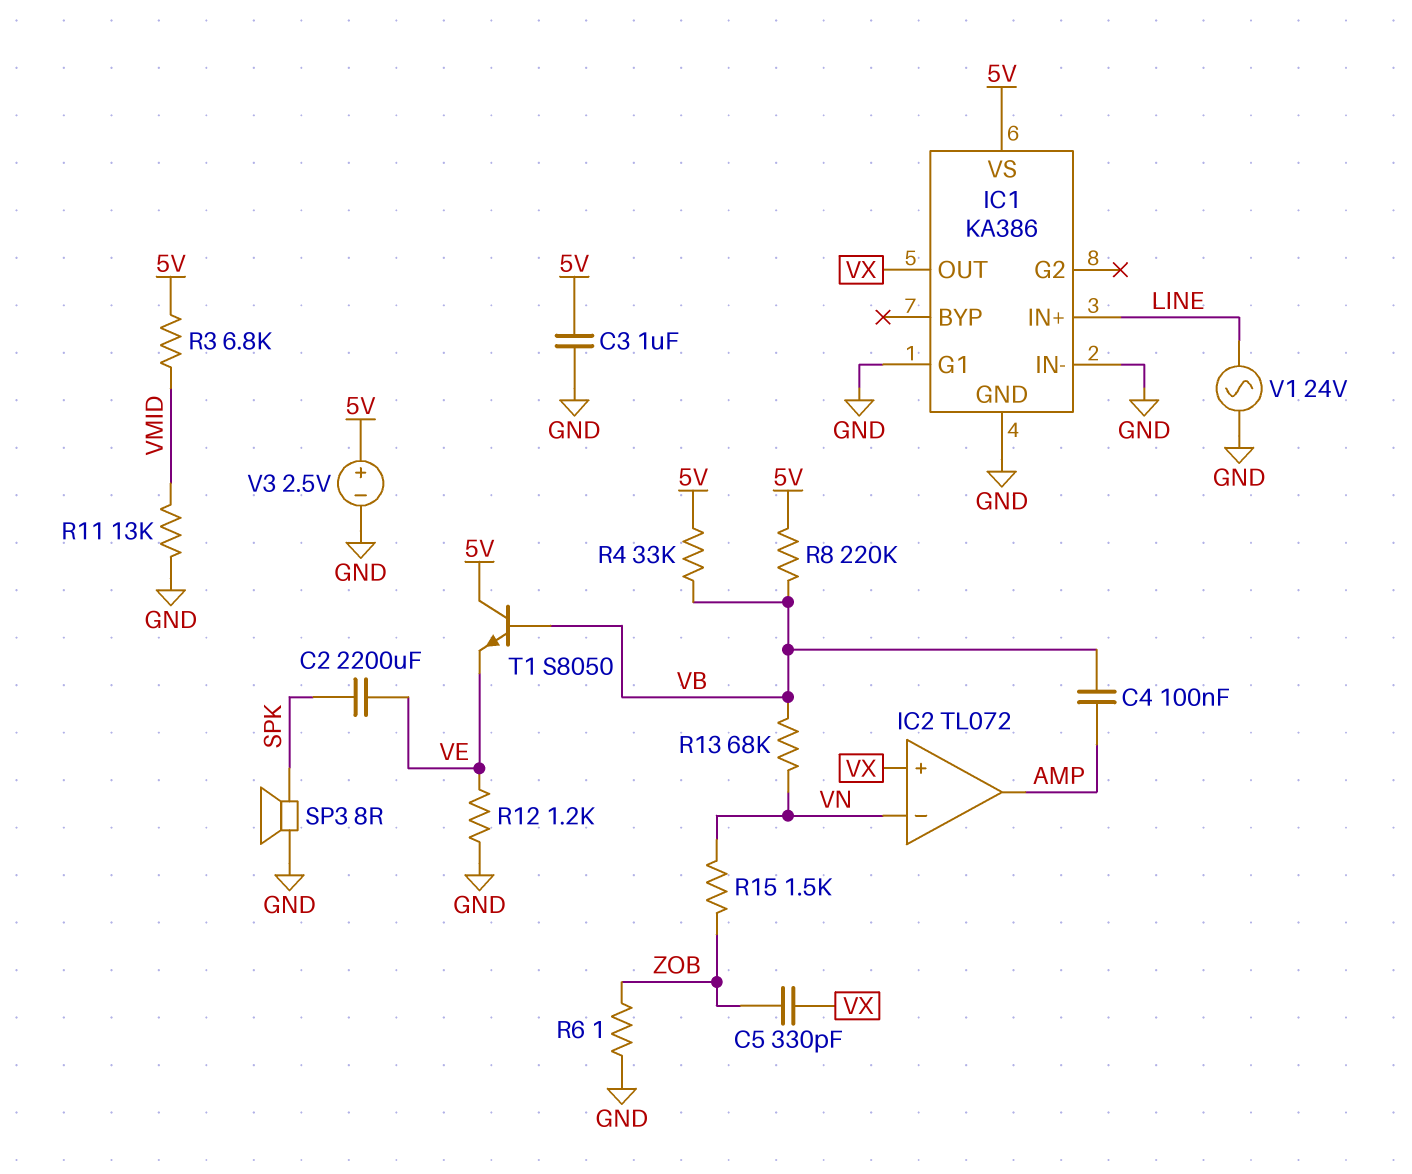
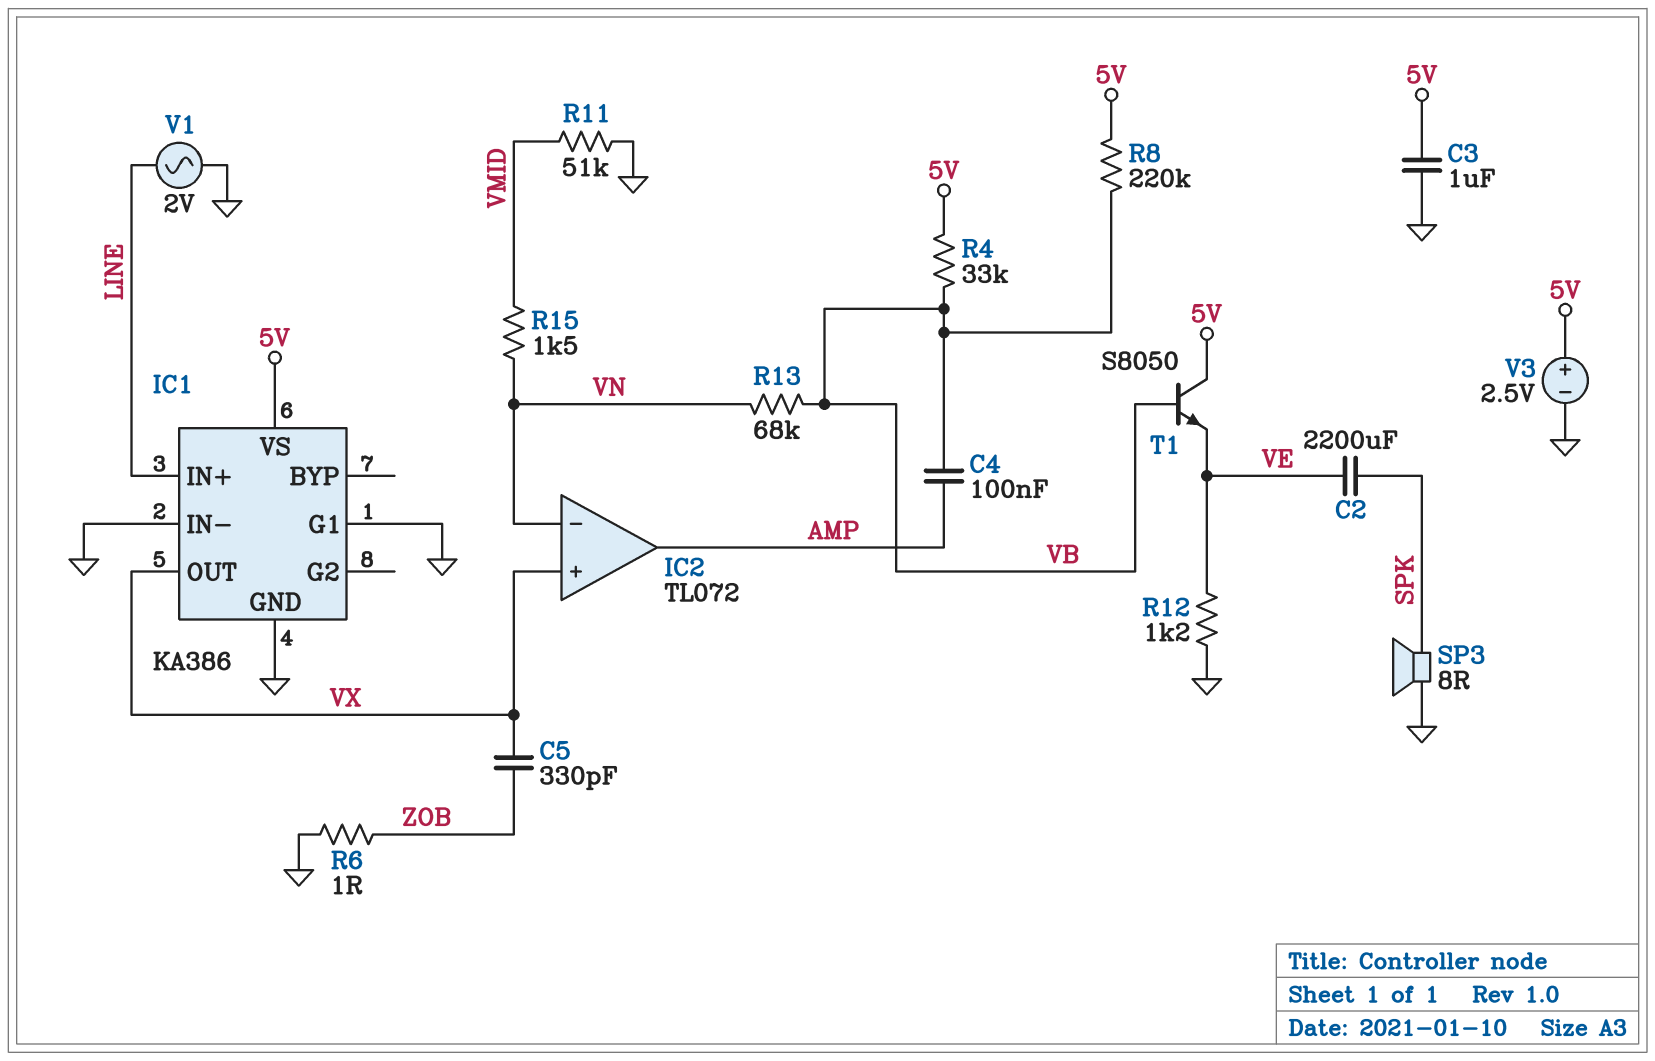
R3: 6.8k (5V, VMID) -> none
R11: 13k (GND, VMID) -> 51k (GND, VMID)
R15: 1.5k (VN, ZOB) -> 1.5k (VMID, VN)
V1: AC 24V (GND, LINE) -> AC 2V (GND, LINE)

